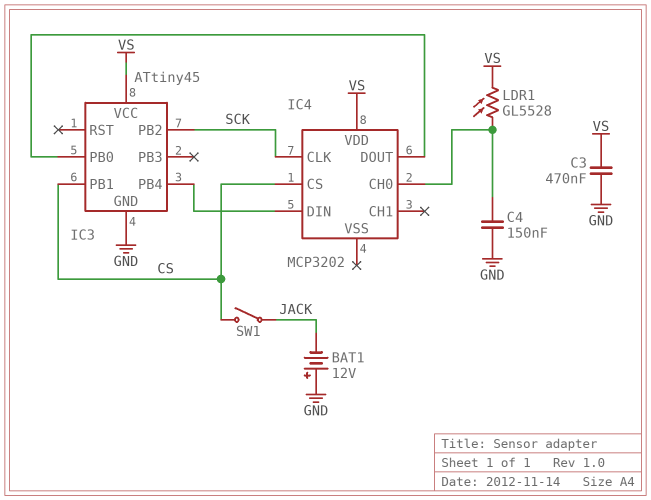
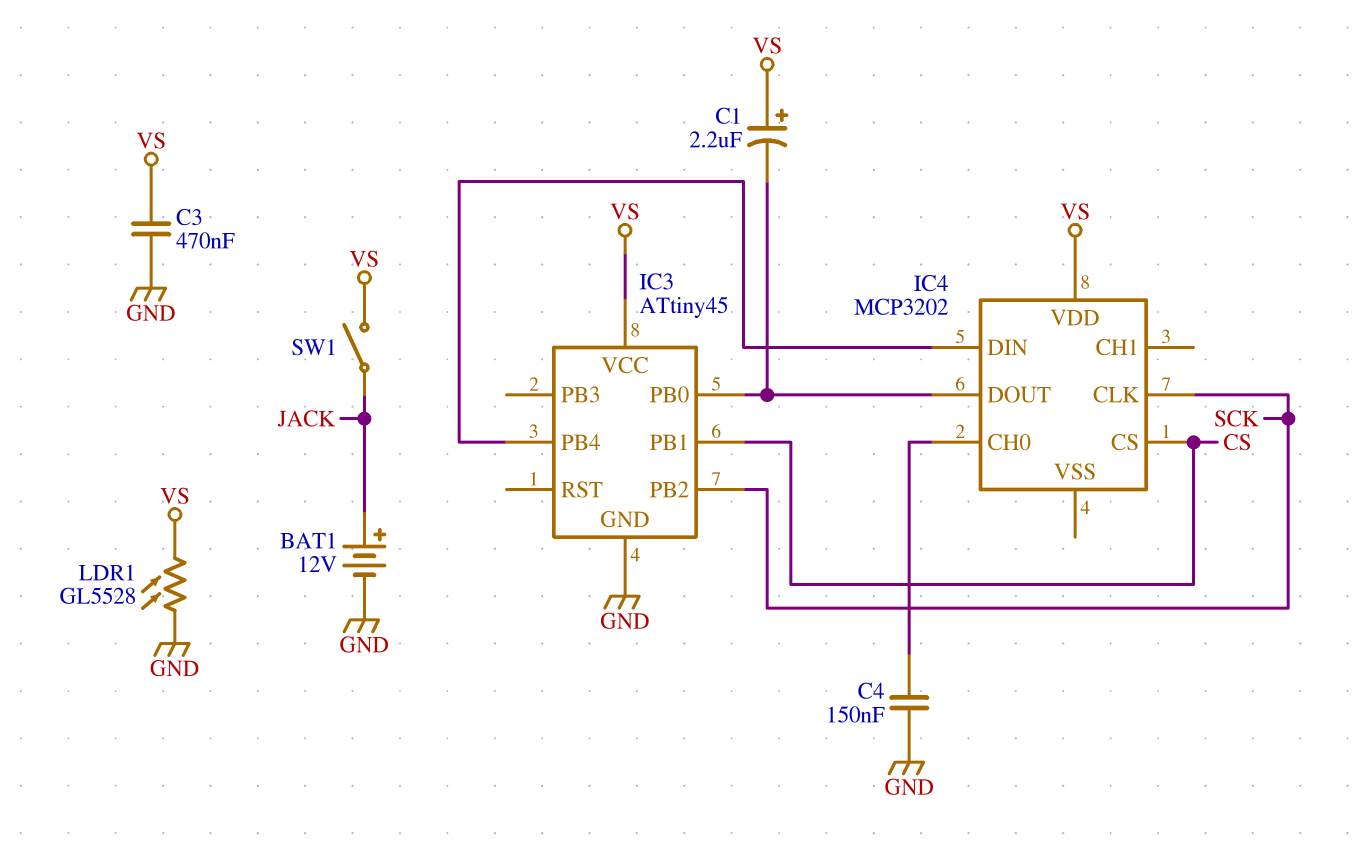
BAT1: 12V (plus GND, minus JACK) -> 12V (plus JACK, minus GND)
C1: none -> 2.2uF (plus VS, minus IC3/PB0)
LDR1: GL5528 (IC4/CH0, VS) -> GL5528 (GND, VS)
SW1: switch (CS, JACK) -> switch (JACK, VS)

